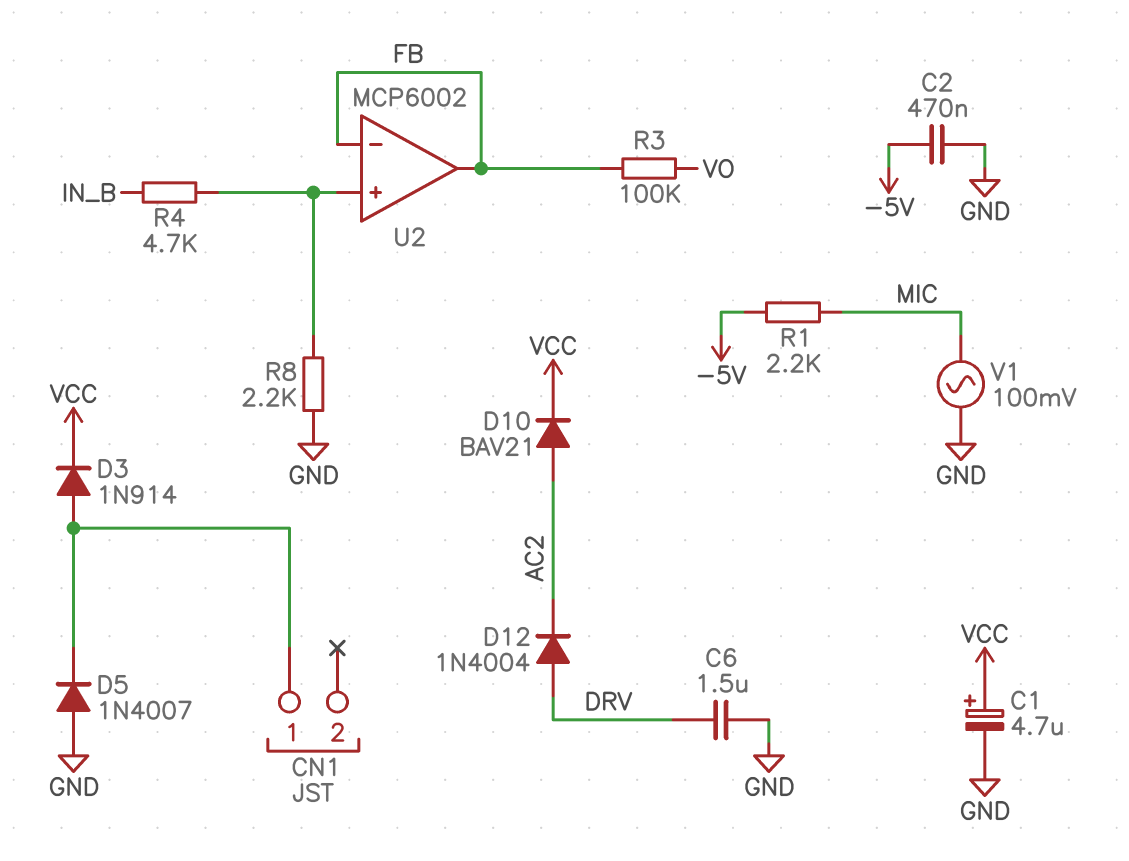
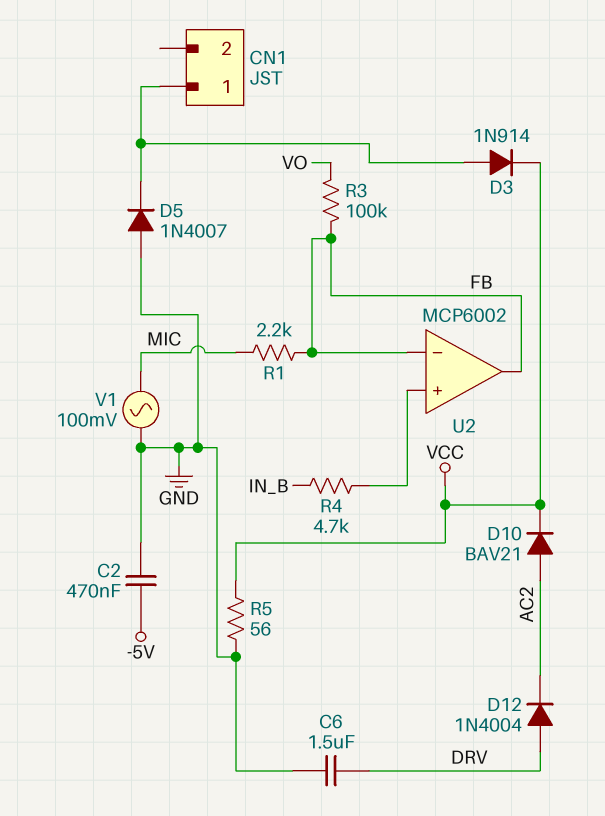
C1: 4.7uF (plus VCC, minus GND) -> none
R1: 2.2k (-5V, MIC) -> 2.2k (FB, MIC)
R5: none -> 56 (GND, VCC)
R8: 2.2k (GND, U2/in+) -> none

